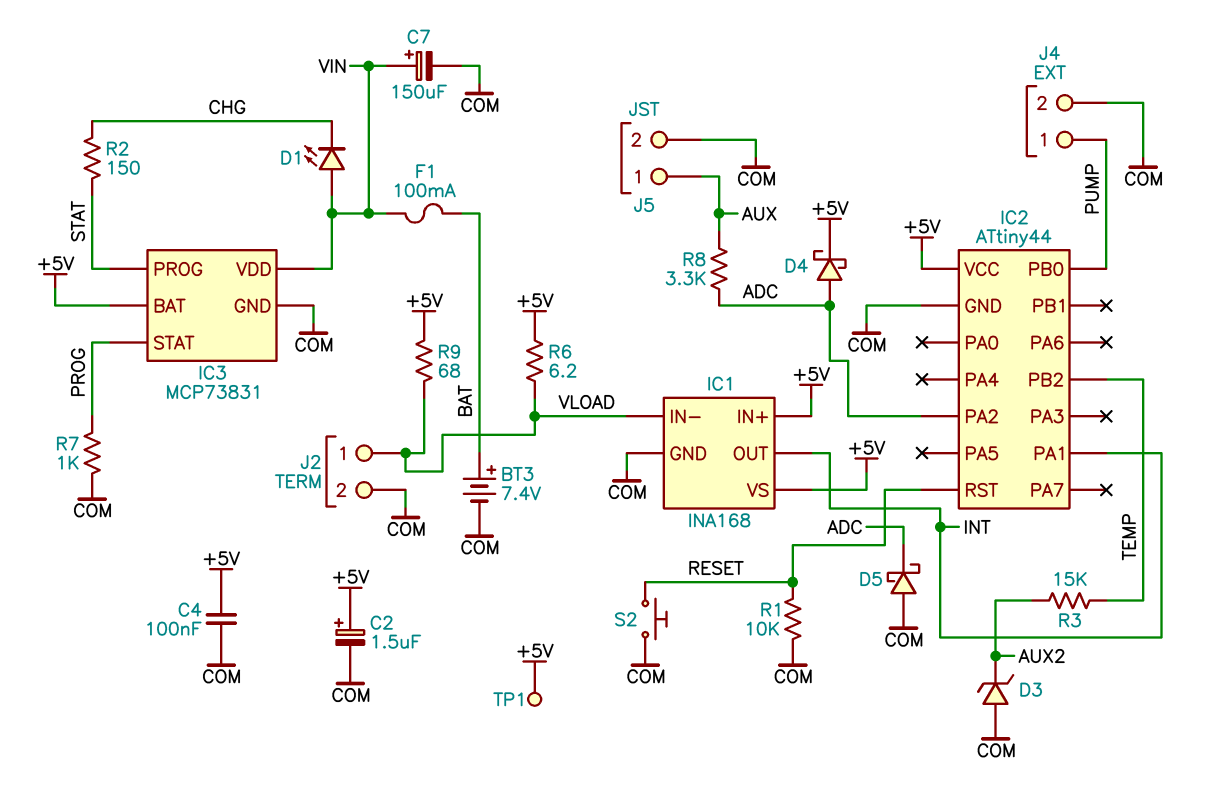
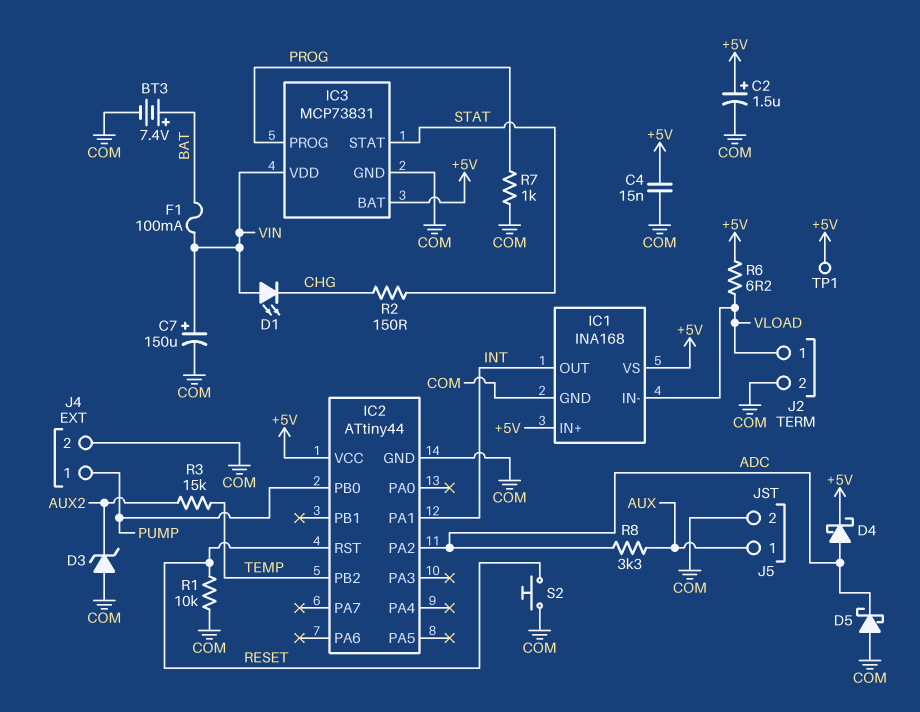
C4: 100nF (+5V, COM) -> 15nF (+5V, COM)
IC3 pin PROG: STAT -> PROG
IC3 pin STAT: PROG -> STAT
R9: 68 (+5V, VLOAD) -> none

